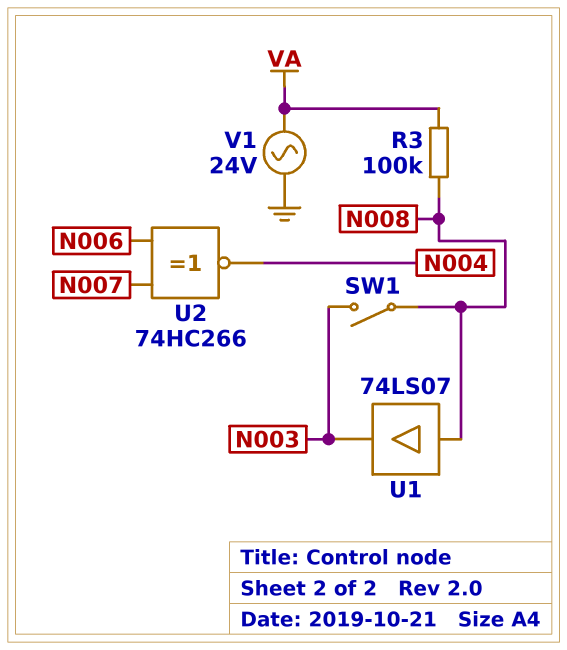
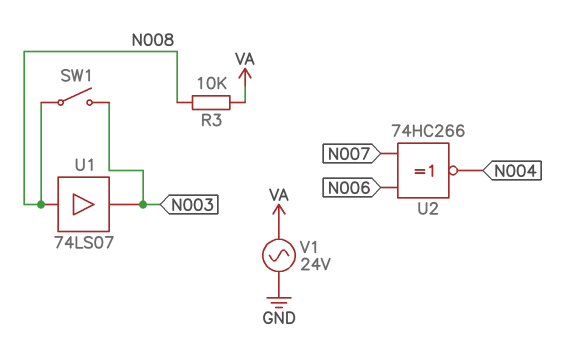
R3: 100k (N008, VA) -> 10k (N008, VA)

